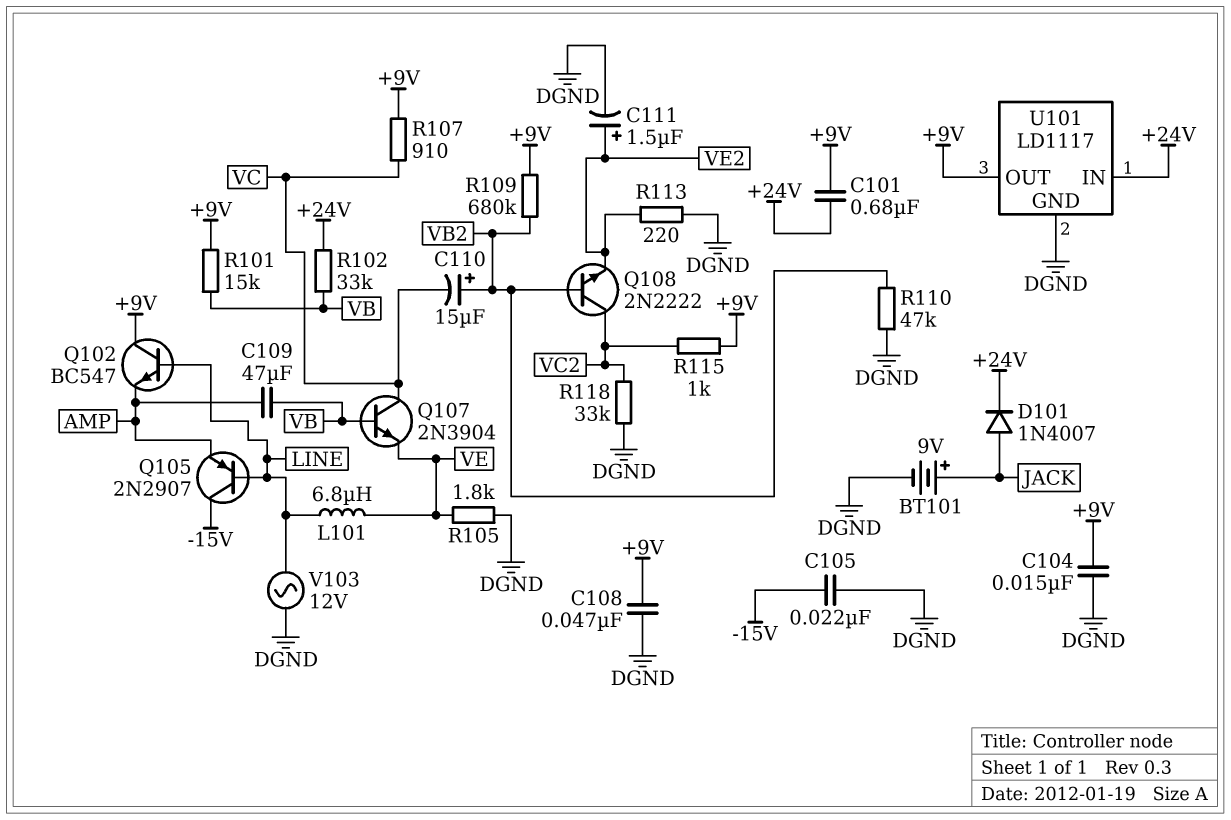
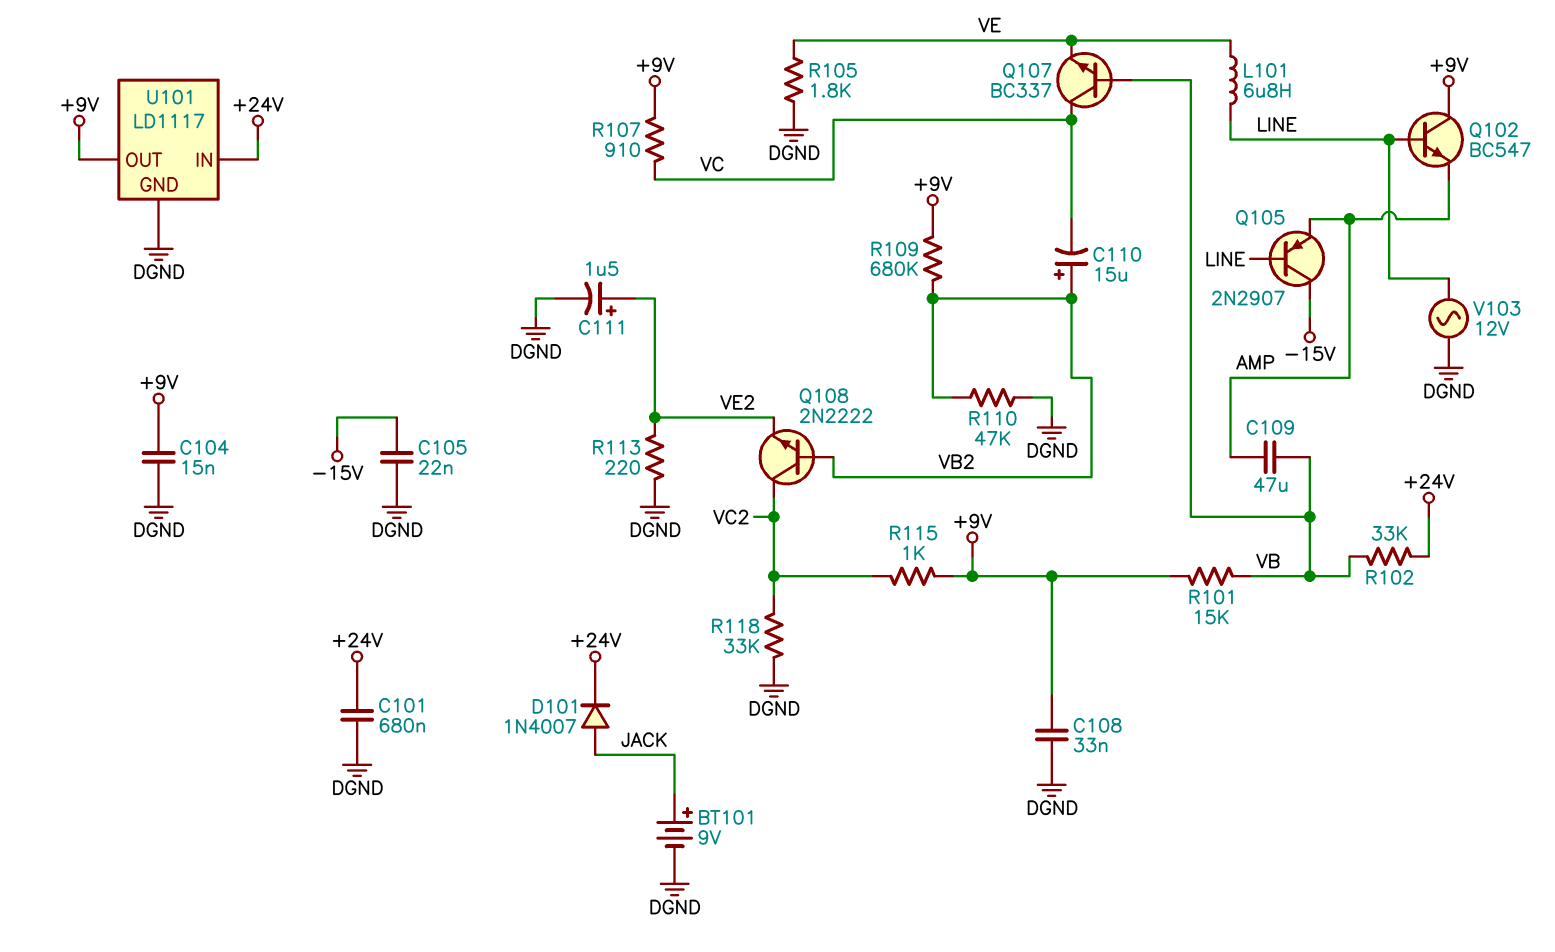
C101: 680nF (+9V, +24V) -> 680nF (+24V, DGND)
C108: 47nF (+9V, DGND) -> 33nF (+9V, DGND)
Q107: NPN 2N3904 (B VB, C VC, E VE) -> NPN BC337 (B VB, C VC, E VE)

